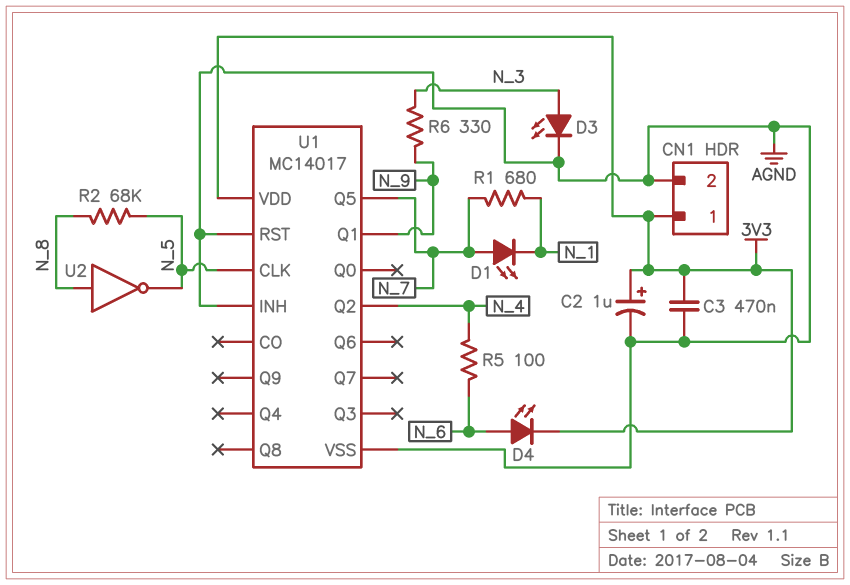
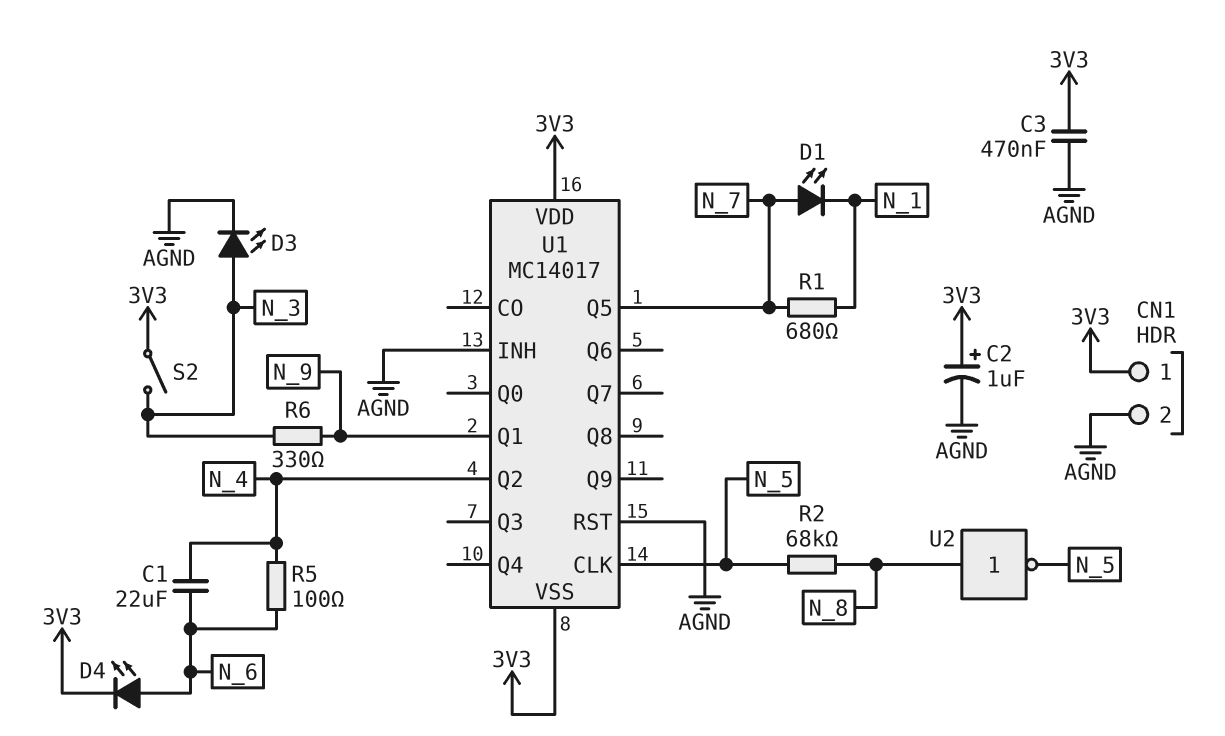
C1: none -> 22uF (N_4, N_6)
S2: none -> switch (3V3, N_3)
U1 pin VSS: AGND -> 3V3

